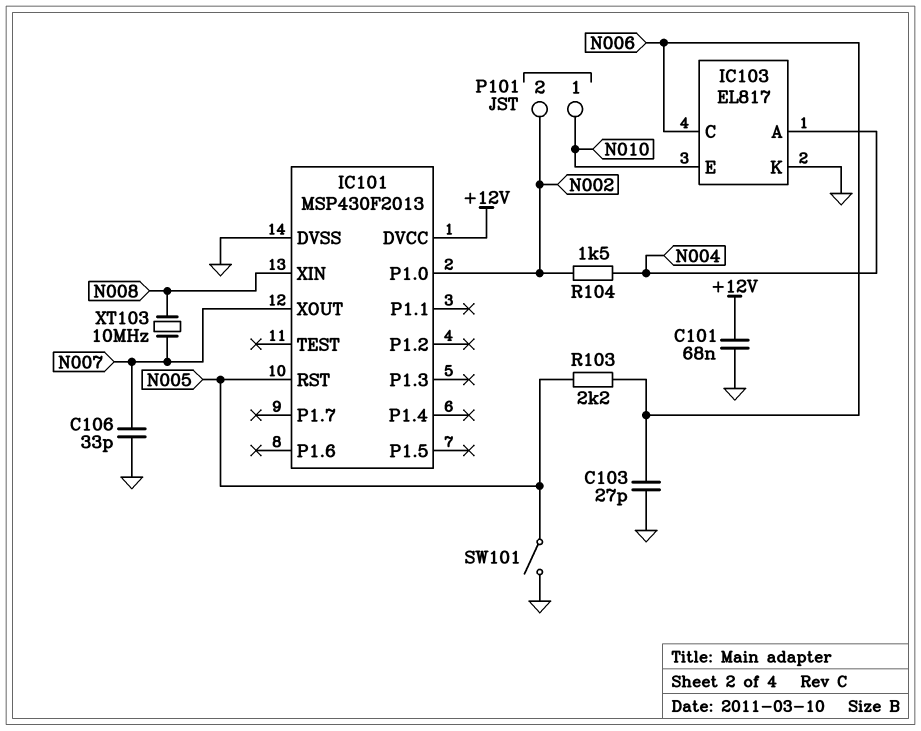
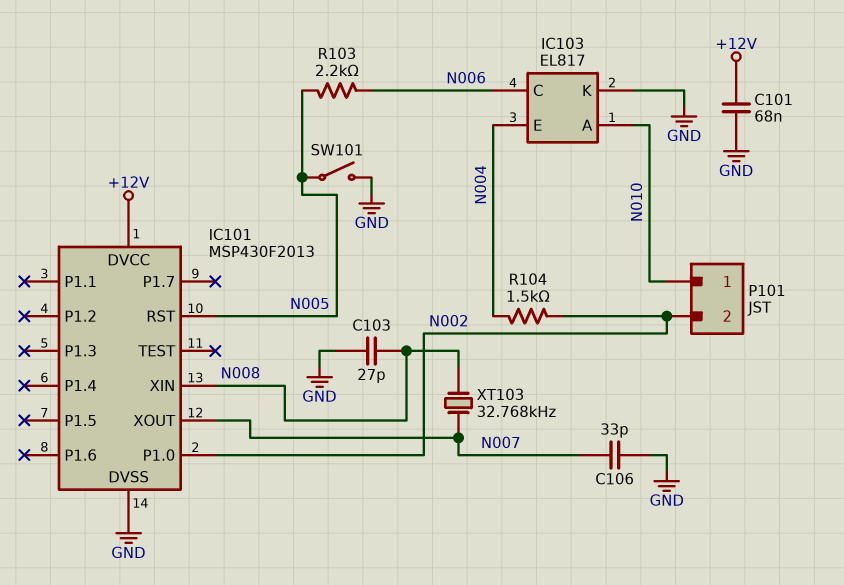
C103: 27pF (GND, N006) -> 27pF (GND, N008)
IC103 pin A: N004 -> N010
IC103 pin E: N010 -> N004
XT103: 10MHz (N007, N008) -> 32.768kHz (N007, N008)

